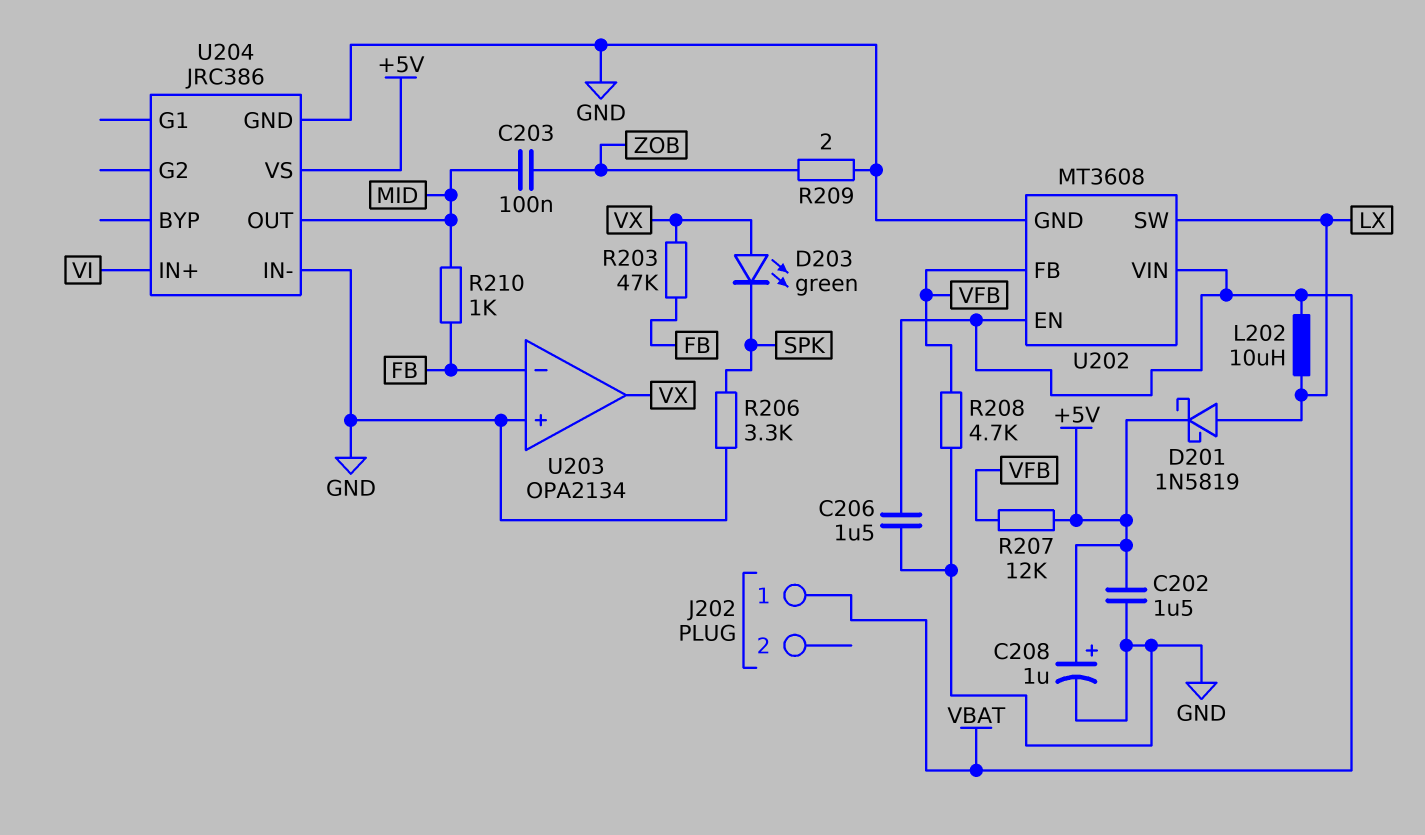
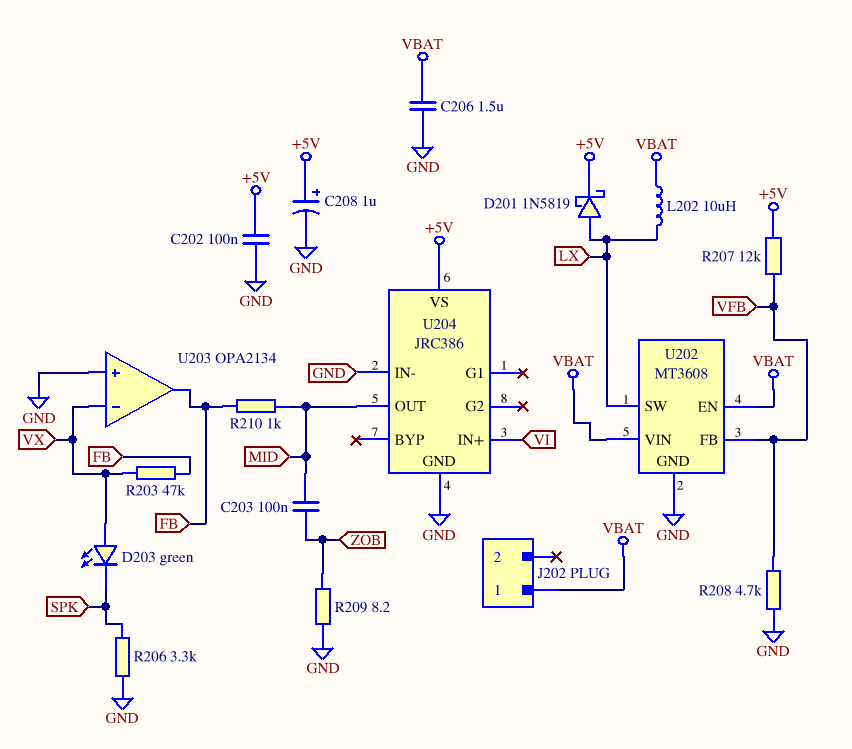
C202: 1.5uF (+5V, GND) -> 100nF (+5V, GND)
R209: 2 (GND, ZOB) -> 8.2 (GND, ZOB)
U203 pin in-: FB -> VX
U203 pin out: VX -> FB

